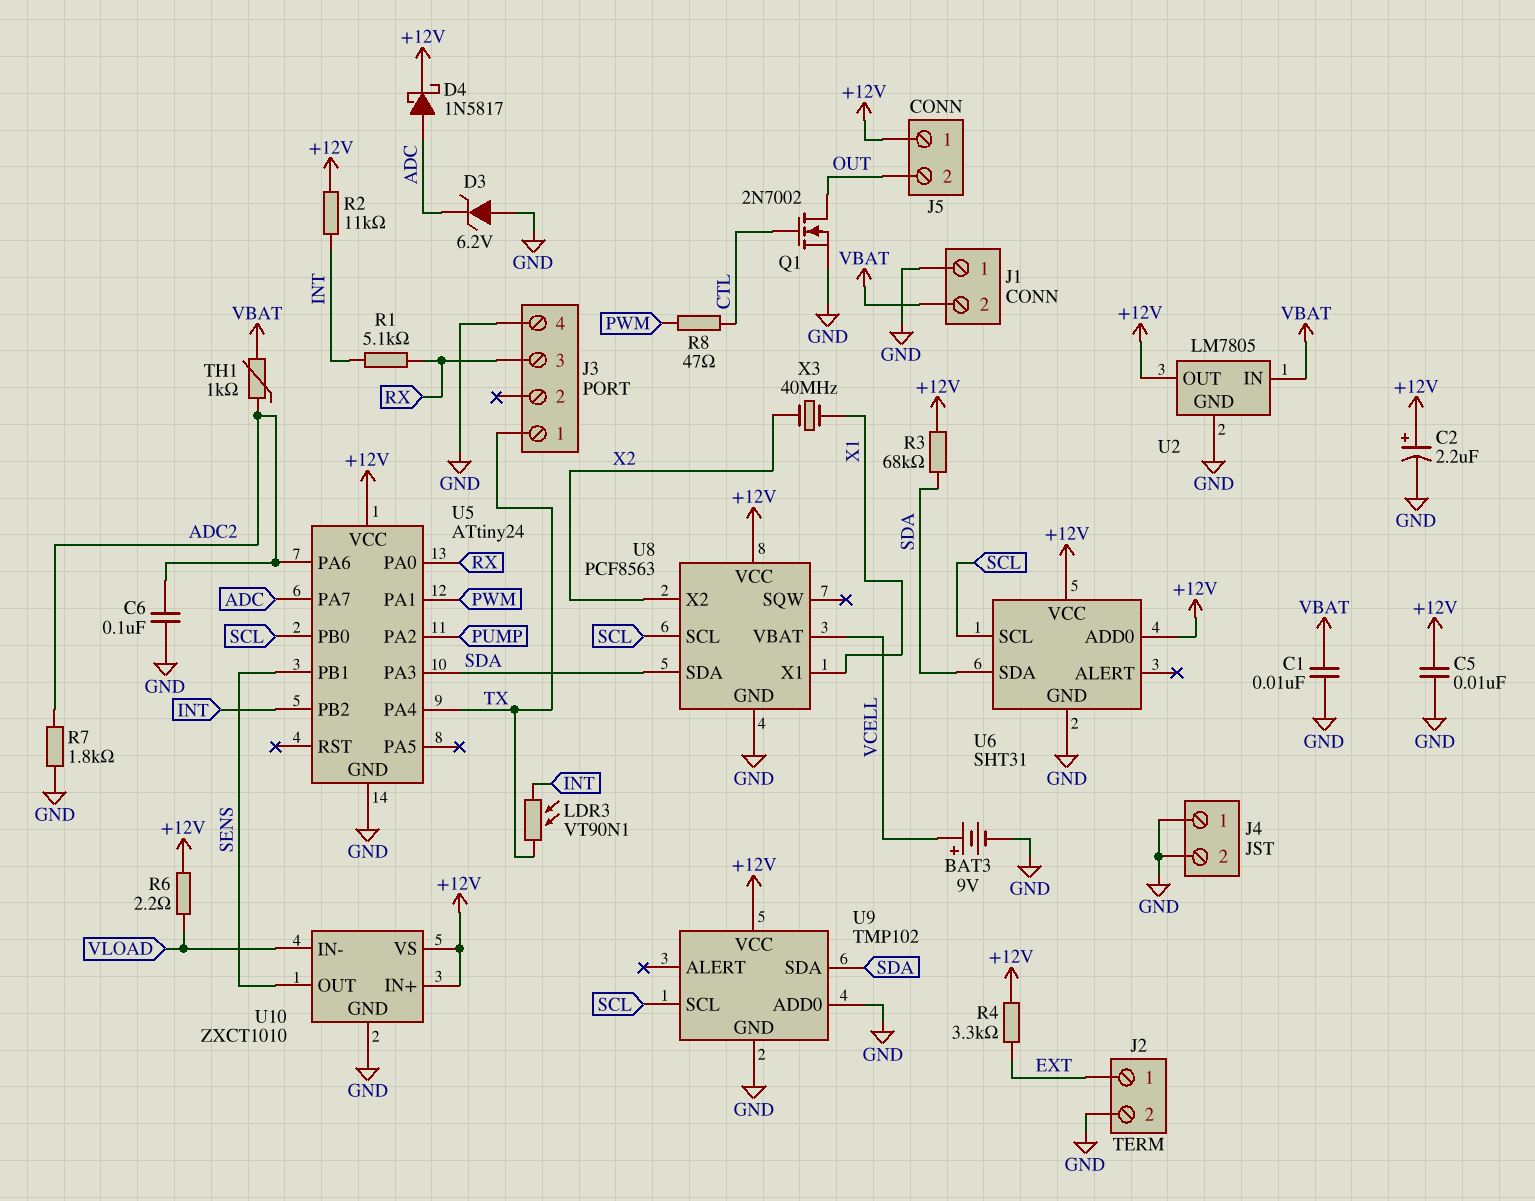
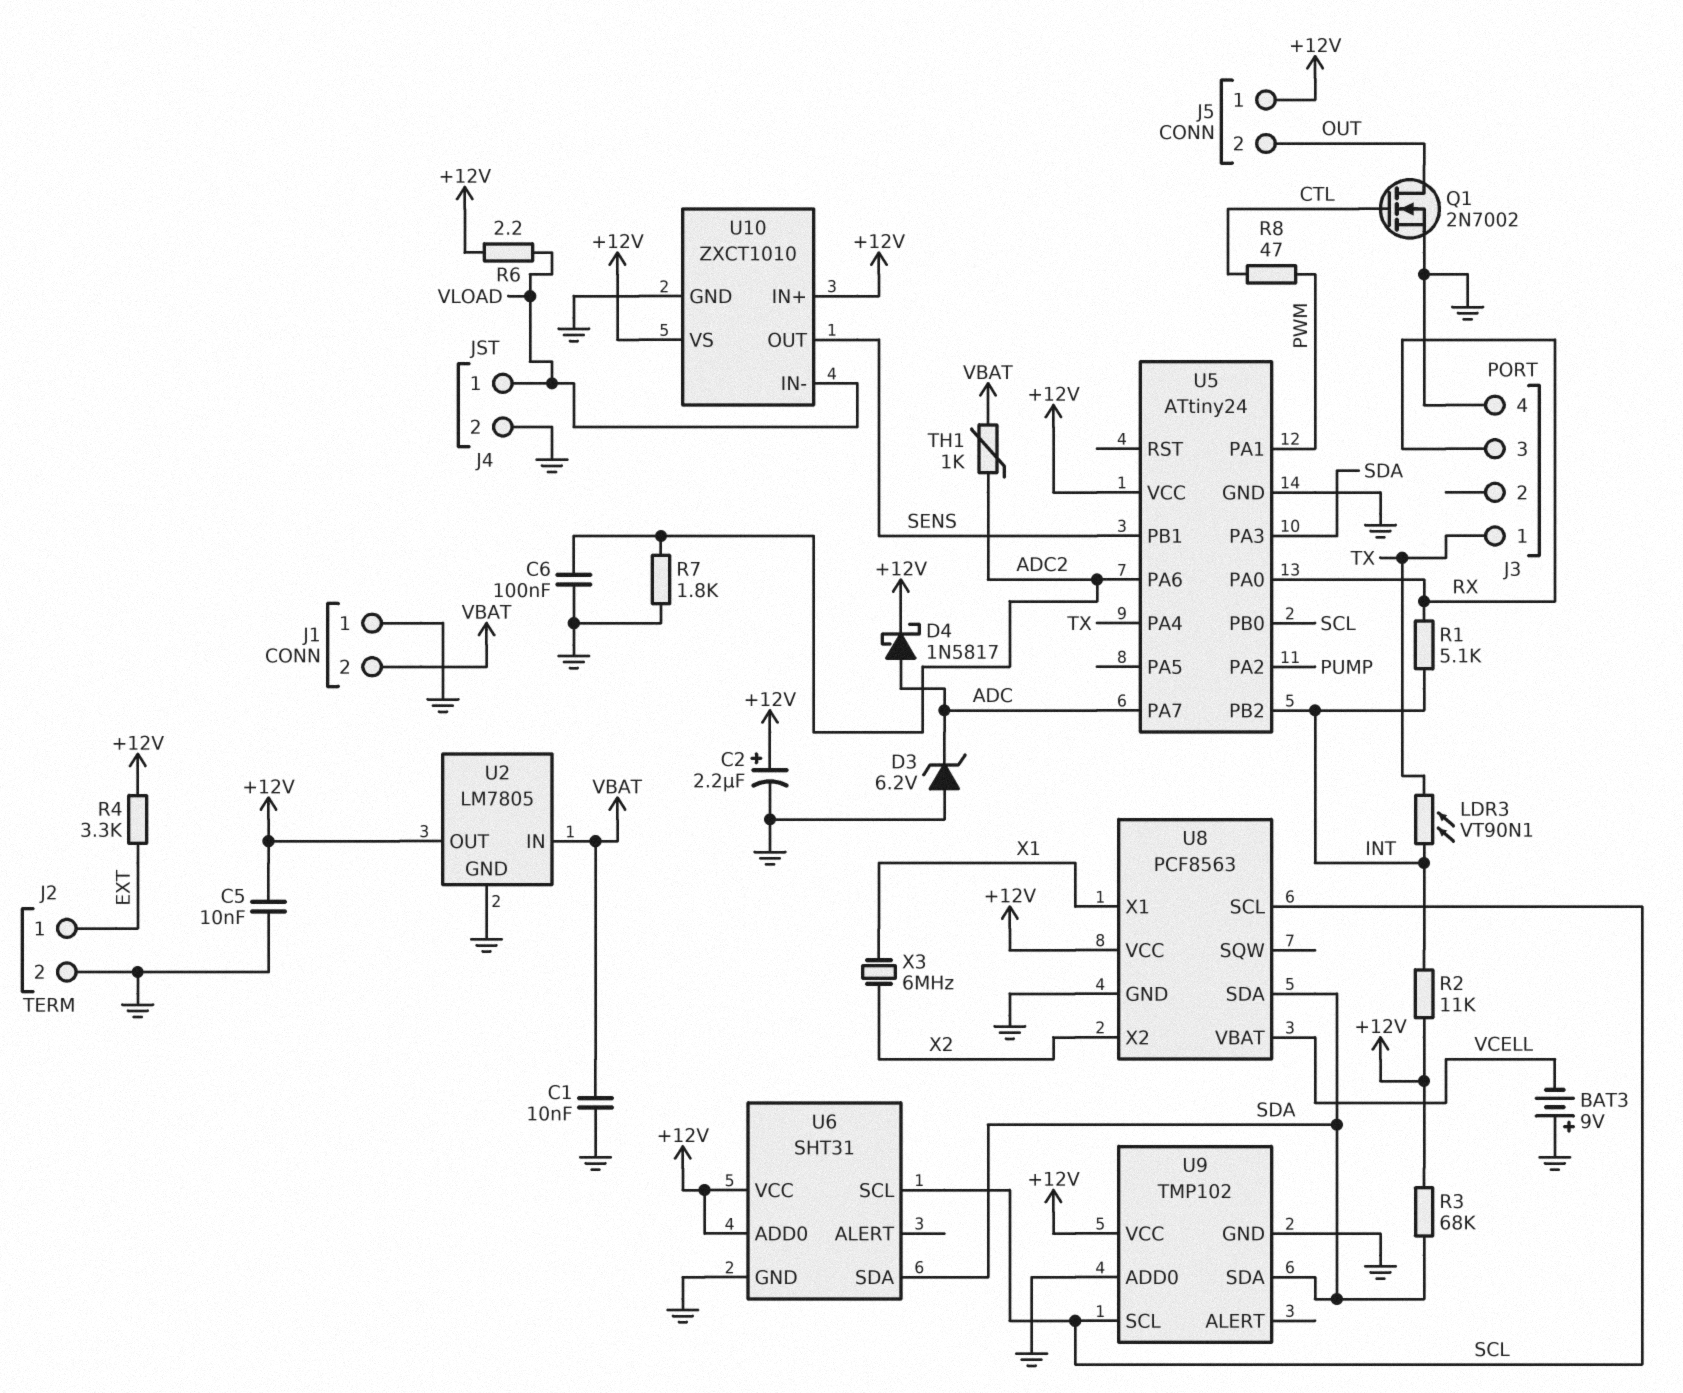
BAT3: 9V (plus VCELL, minus GND) -> 9V (plus GND, minus VCELL)
J4 pin 1: GND -> VLOAD
X3: 40MHz (X1, X2) -> 6MHz (X1, X2)

